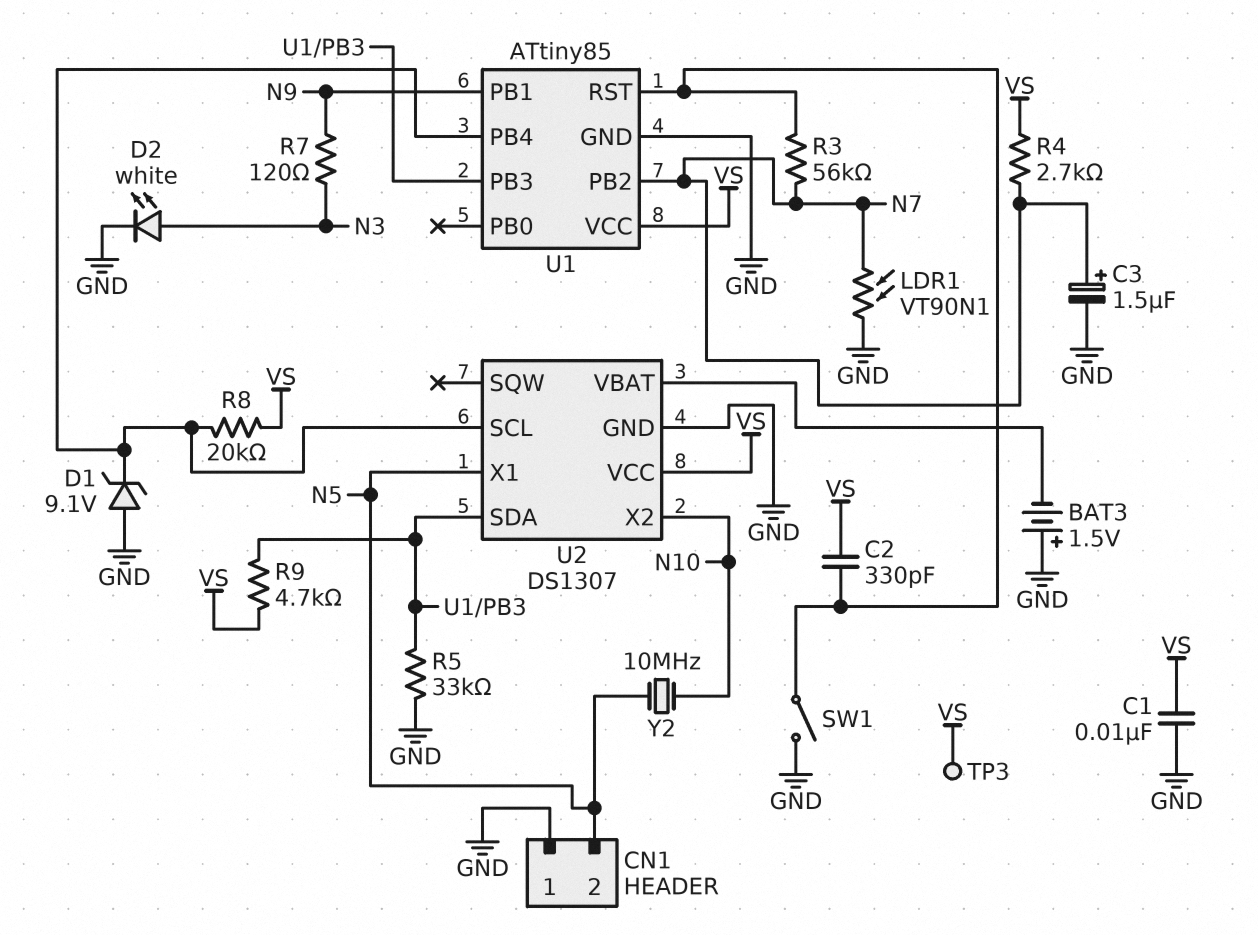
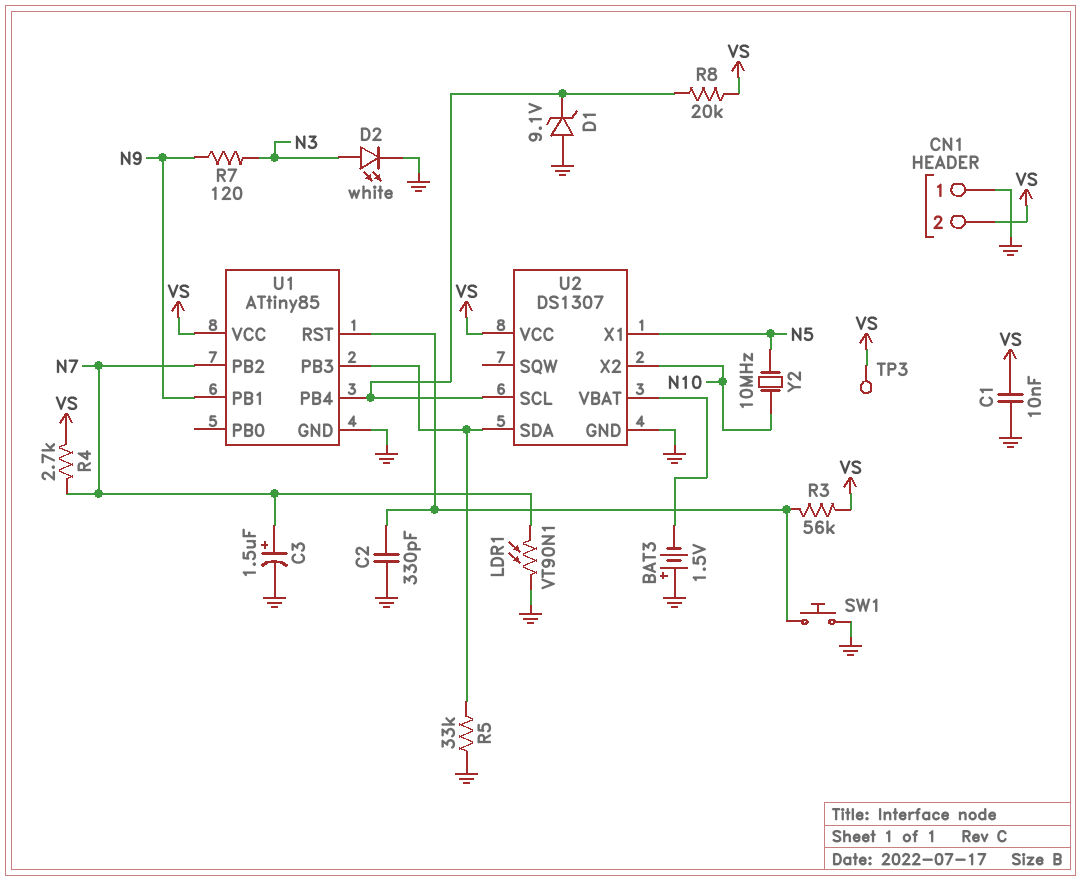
C2: 330pF (U1/RST, VS) -> 330pF (GND, U1/RST)
CN1 pin 2: N5 -> VS
R3: 56k (N7, U1/RST) -> 56k (U1/RST, VS)
R9: 4.7k (U1/PB3, VS) -> none
SW1: switch (GND, U1/RST) -> button (GND, U1/RST)

